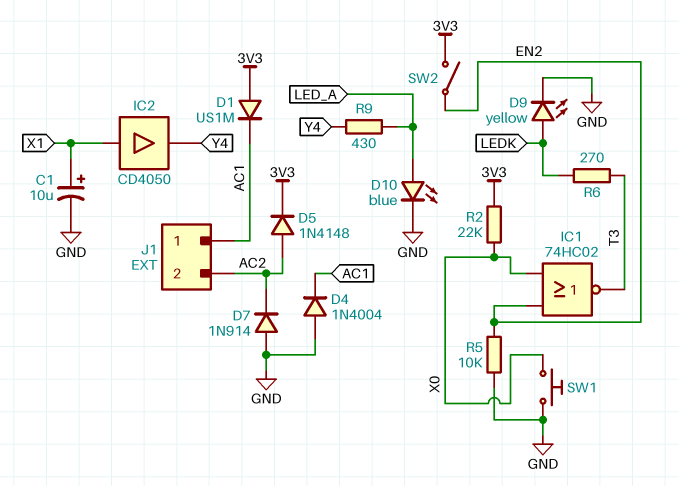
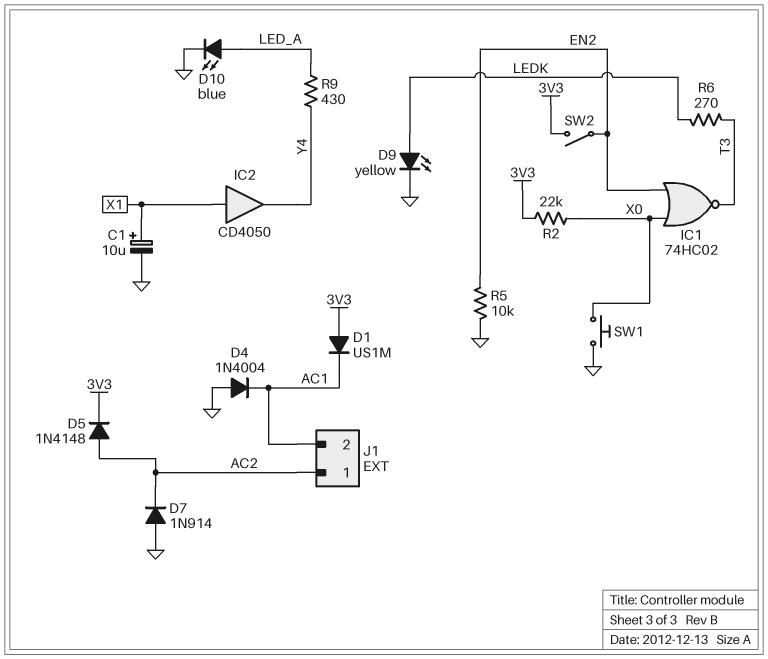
J1 pin 1: AC1 -> AC2
J1 pin 2: AC2 -> AC1

